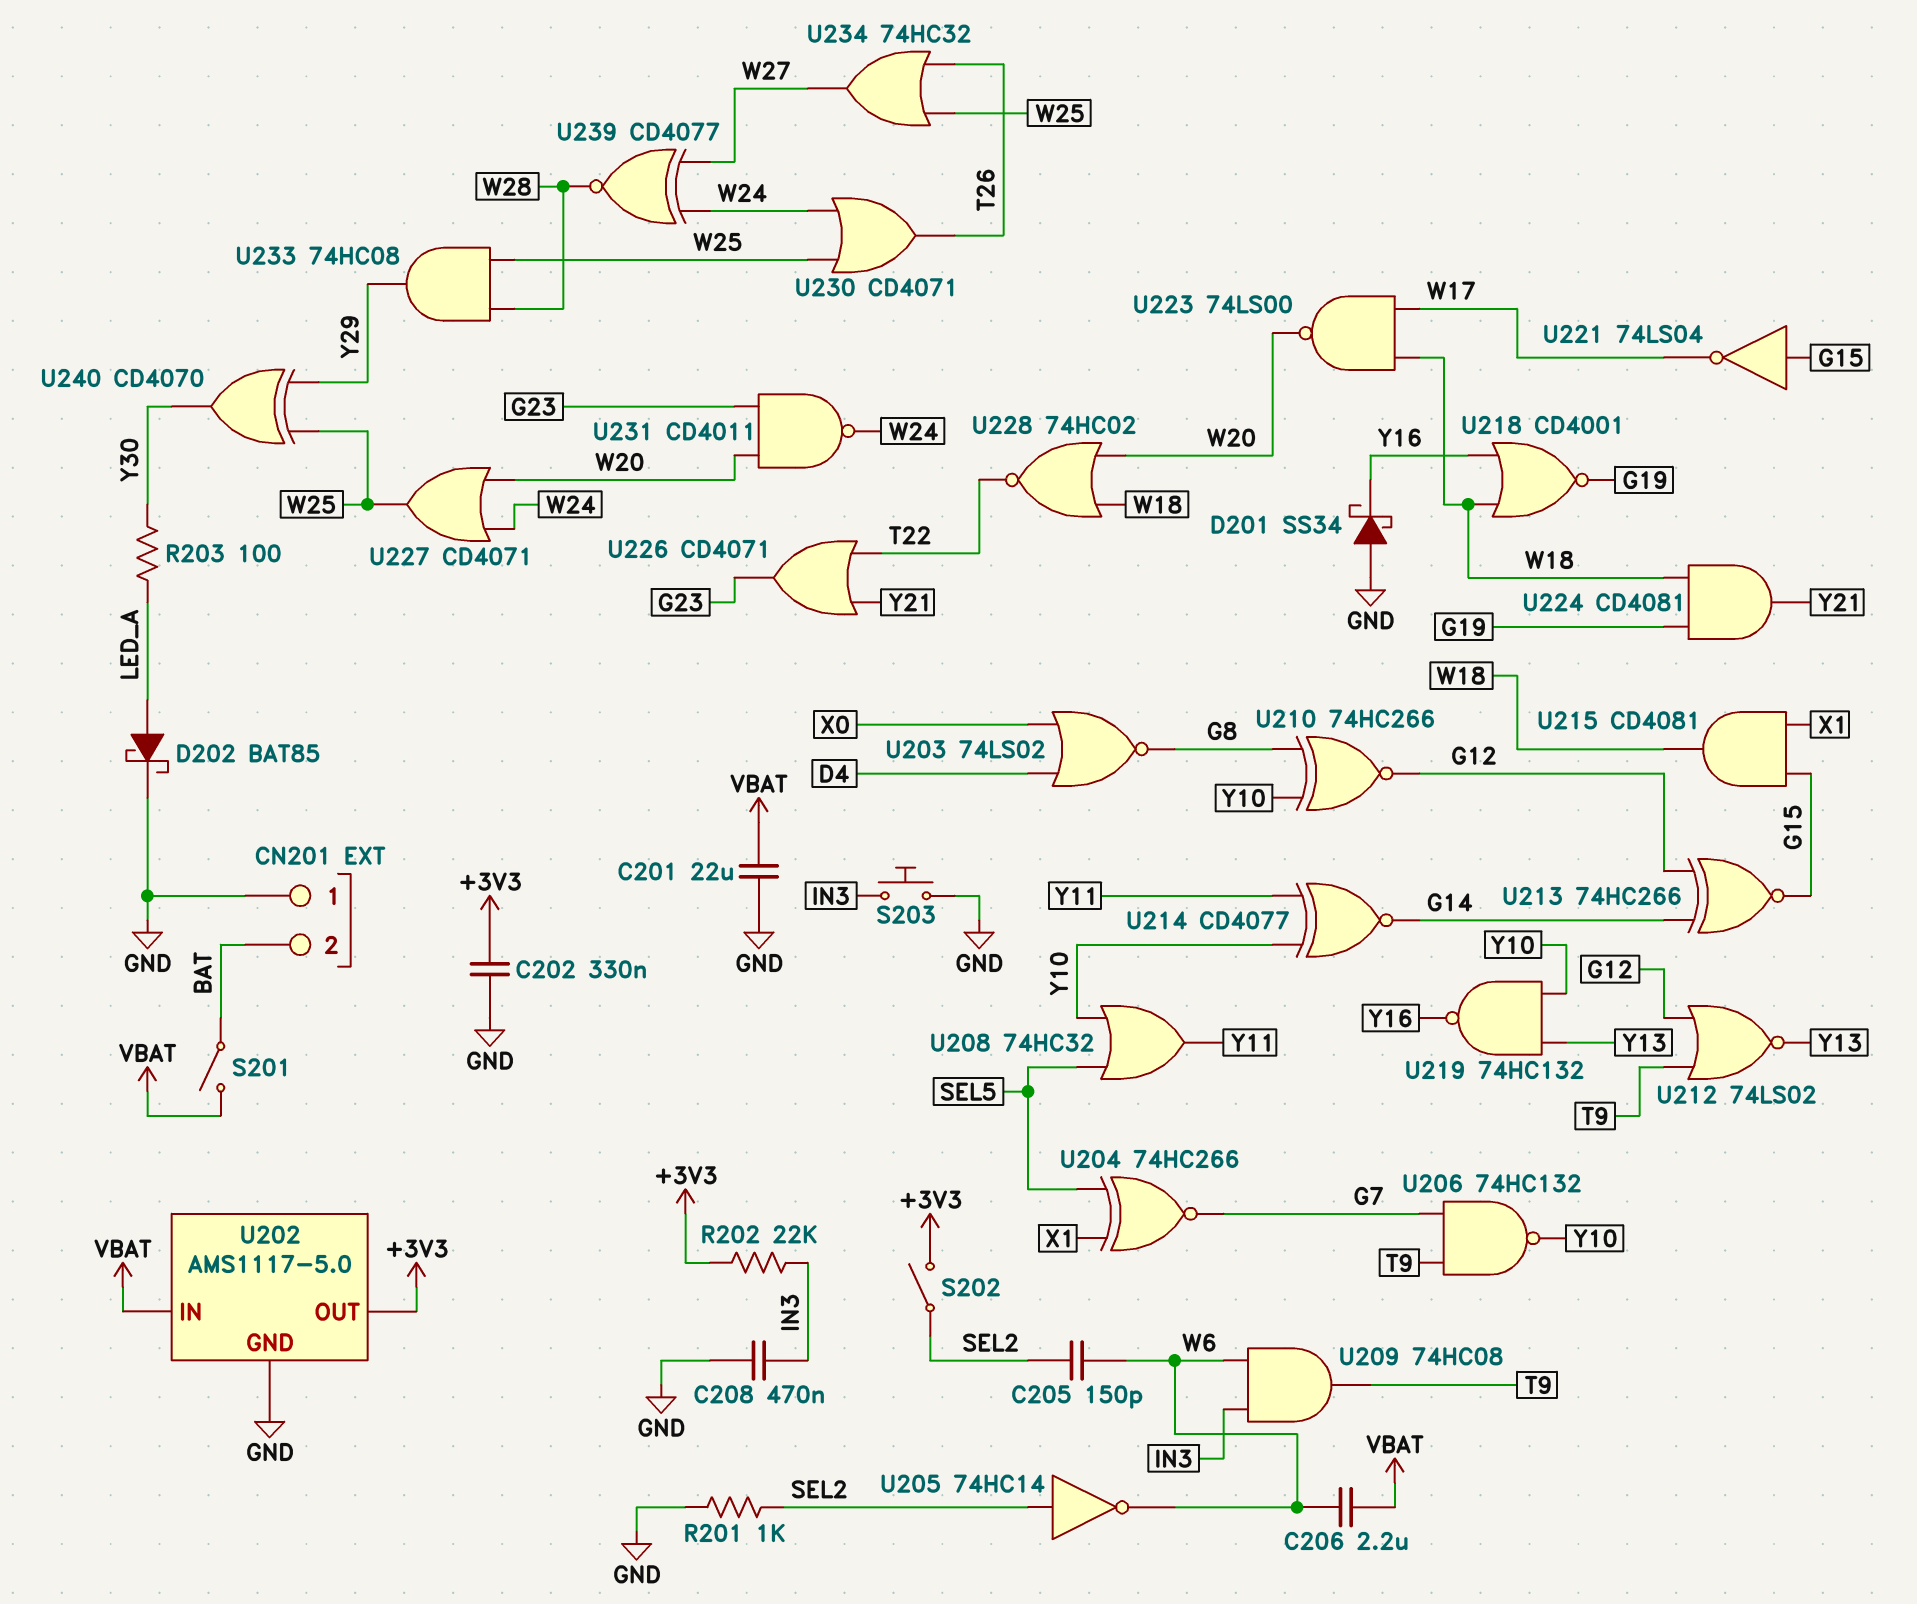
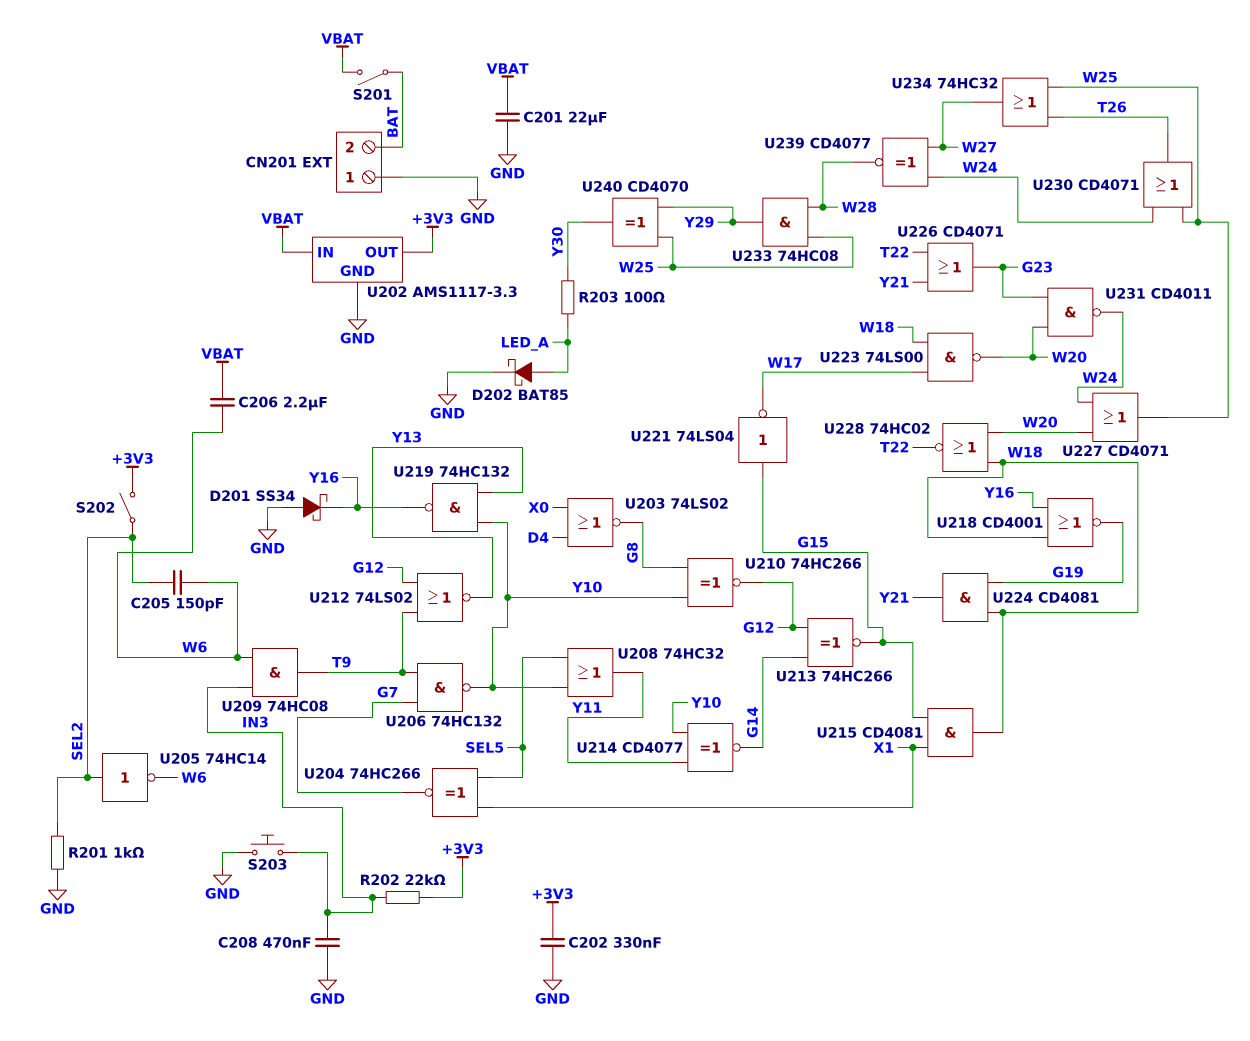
U202: AMS1117-5.0 -> AMS1117-3.3

